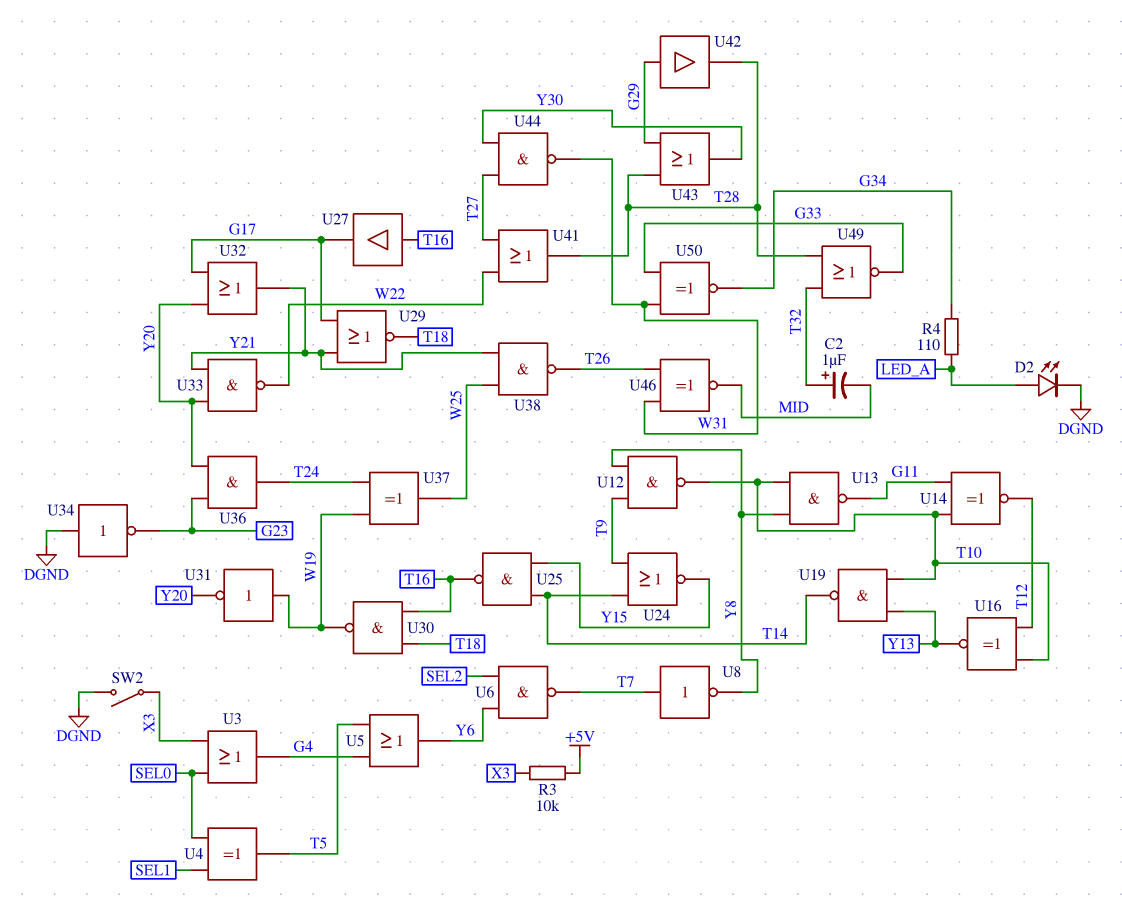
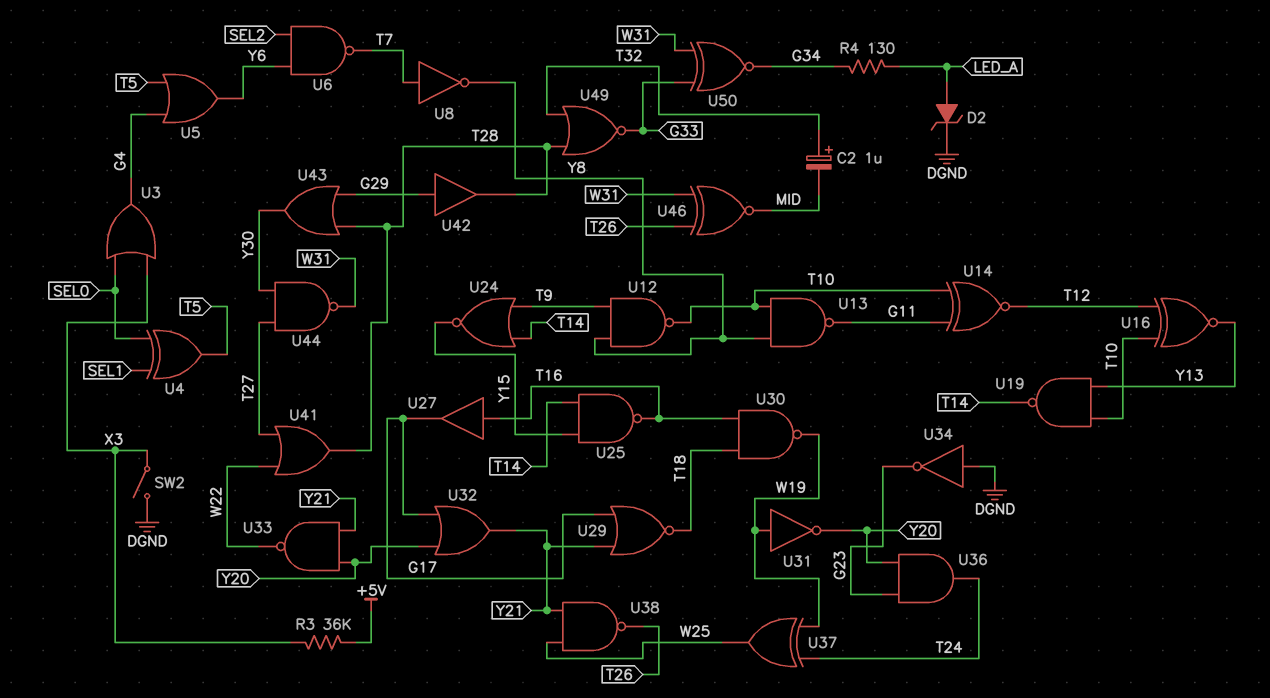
D2: LED (A LED_A, K DGND) -> zener (A LED_A, K DGND)
R3: 10k (+5V, X3) -> 36k (+5V, X3)
R4: 110 (G34, LED_A) -> 130 (G34, LED_A)

